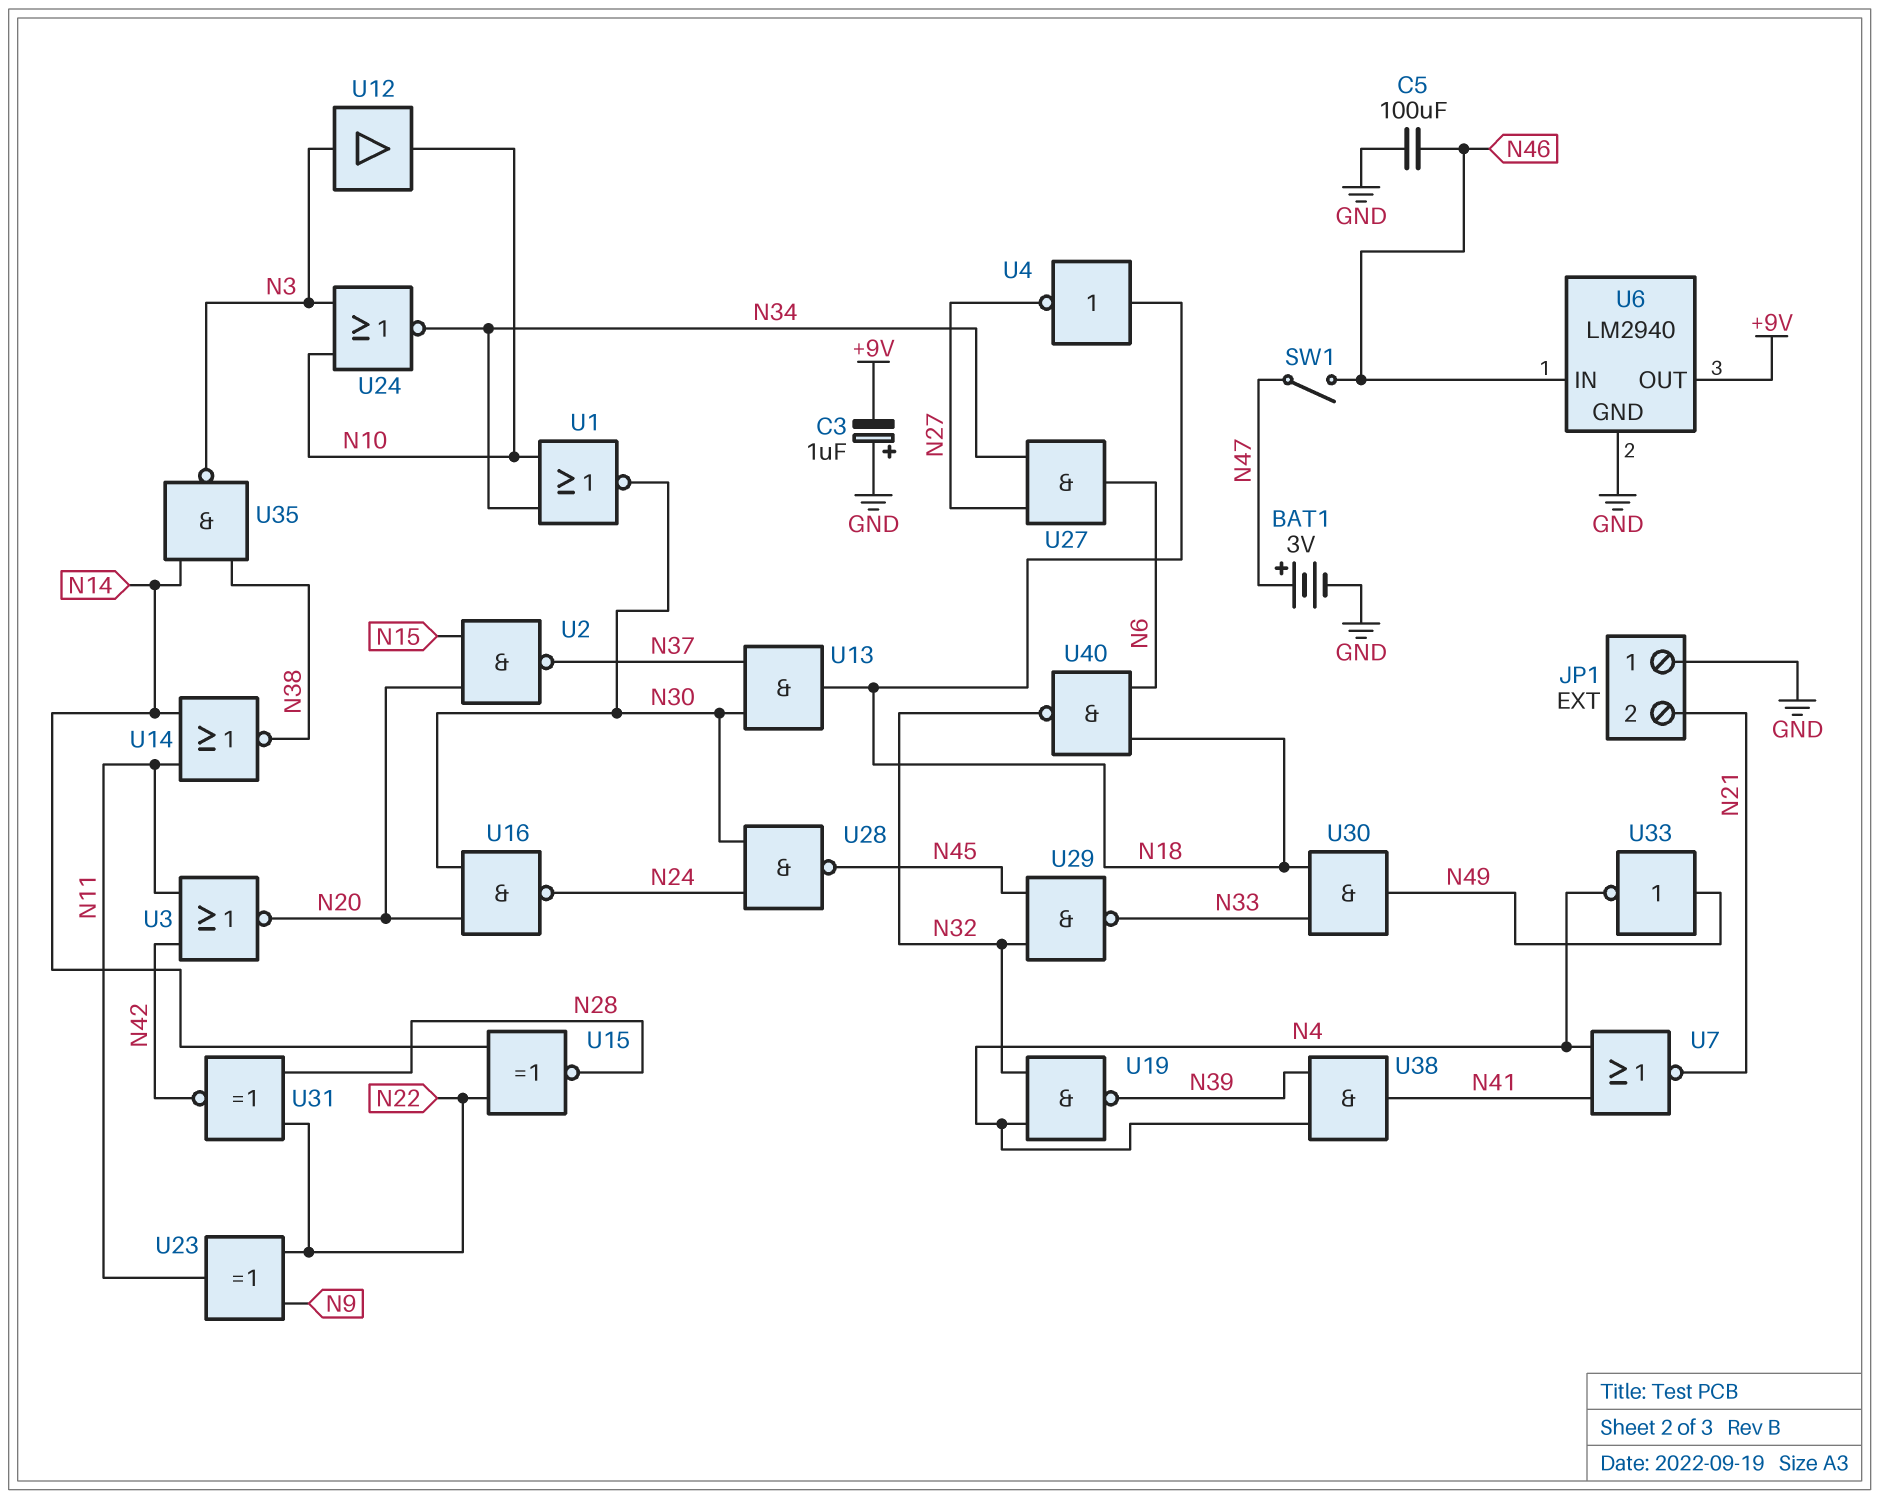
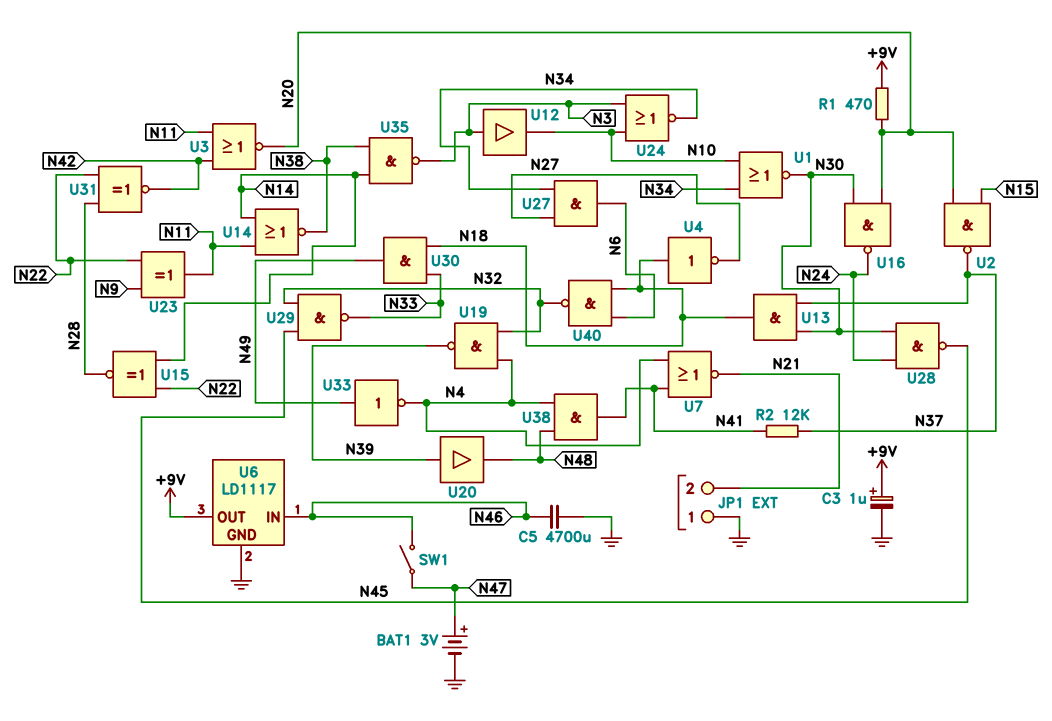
C3: 1uF (plus GND, minus +9V) -> 1uF (plus +9V, minus GND)
C5: 100uF (GND, N46) -> 4700uF (GND, N46)
R1: none -> 470 (+9V, N20)
R2: none -> 12k (N37, N41)
U6: LM2940 -> LD1117
U20: none -> buffer (in N39, out N48)
U38: AND (in N4, in N39, out N41) -> AND (in N4, in N48, out N41)

